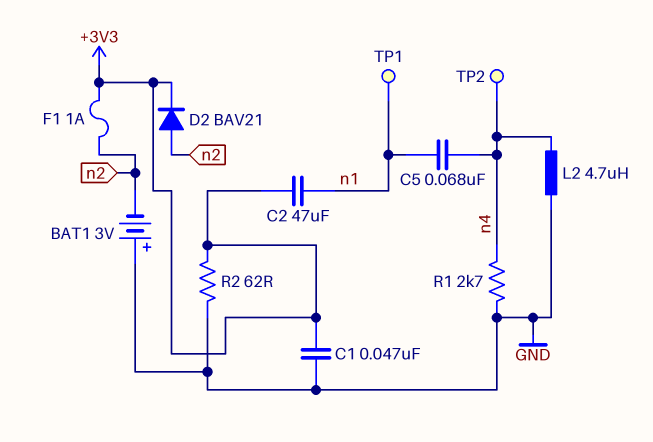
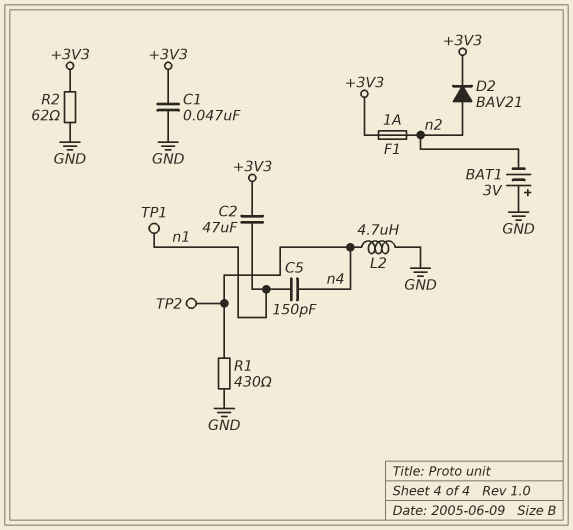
C5: 68nF (n1, n4) -> 150pF (n1, n4)
R1: 2.7k (GND, n4) -> 430 (GND, n4)

